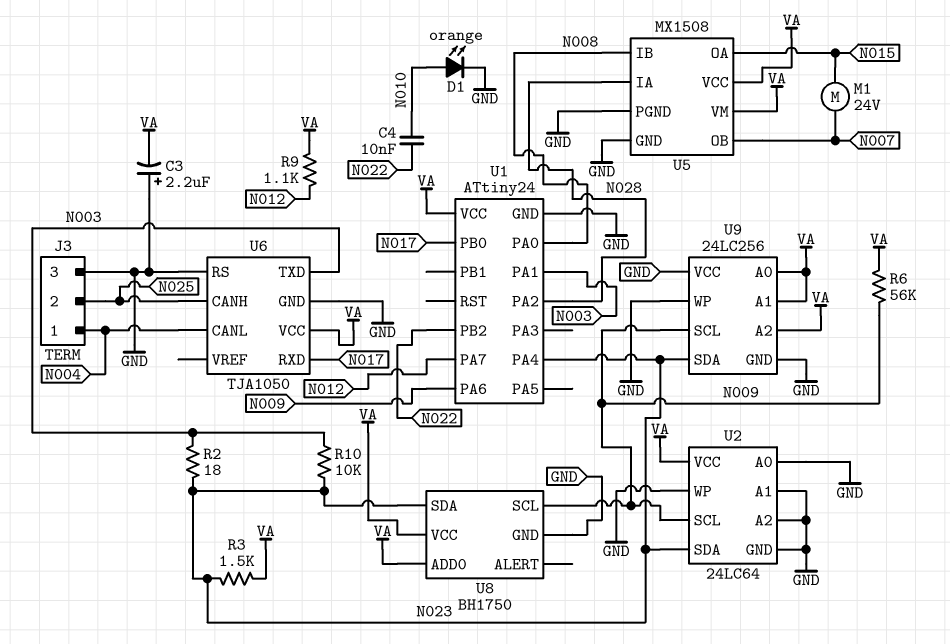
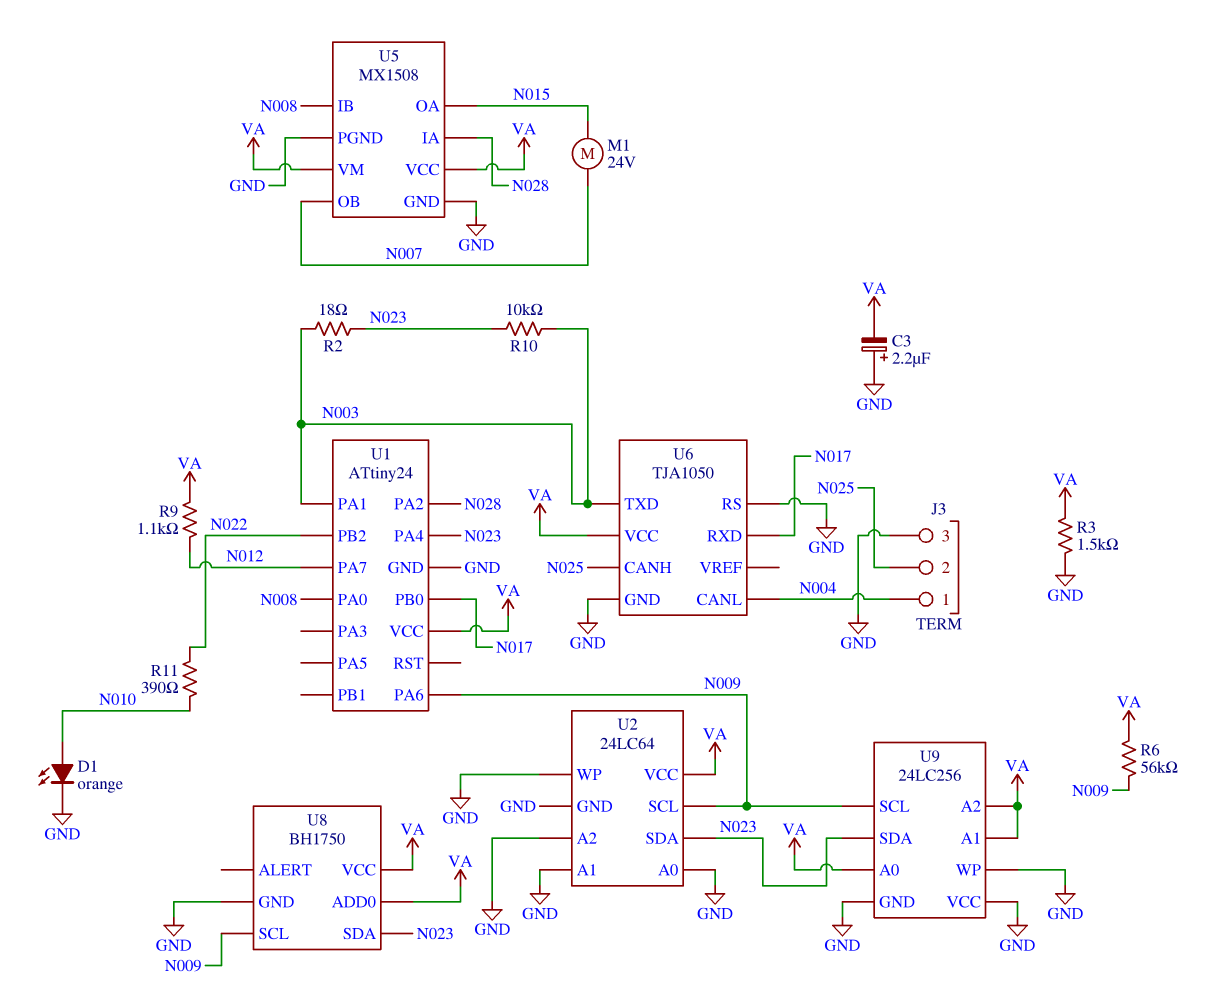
C4: 10nF (N010, N022) -> none
R3: 1.5k (N023, VA) -> 1.5k (GND, VA)
R11: none -> 390 (N010, N022)

